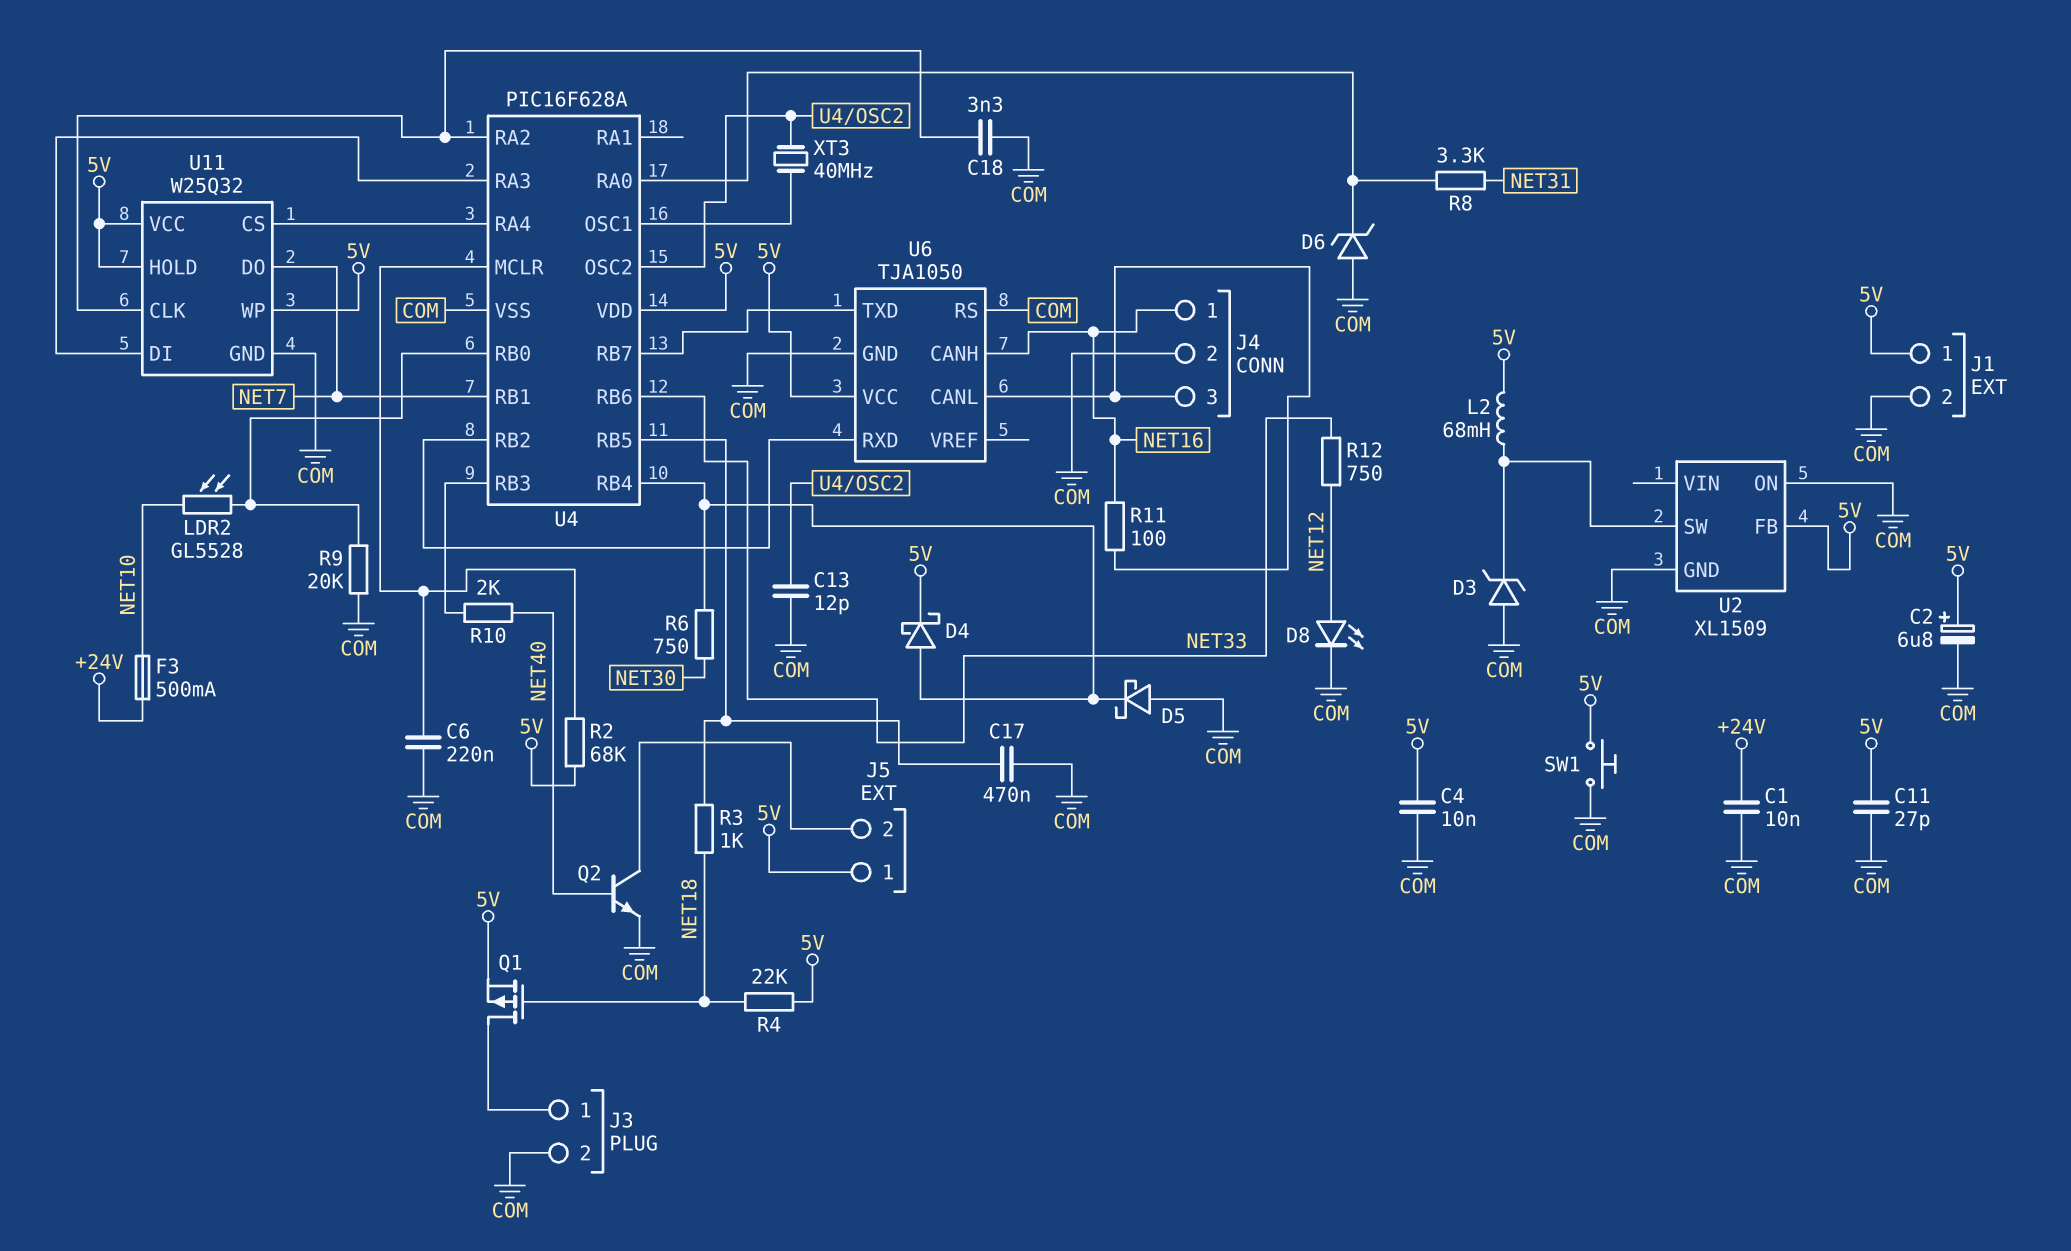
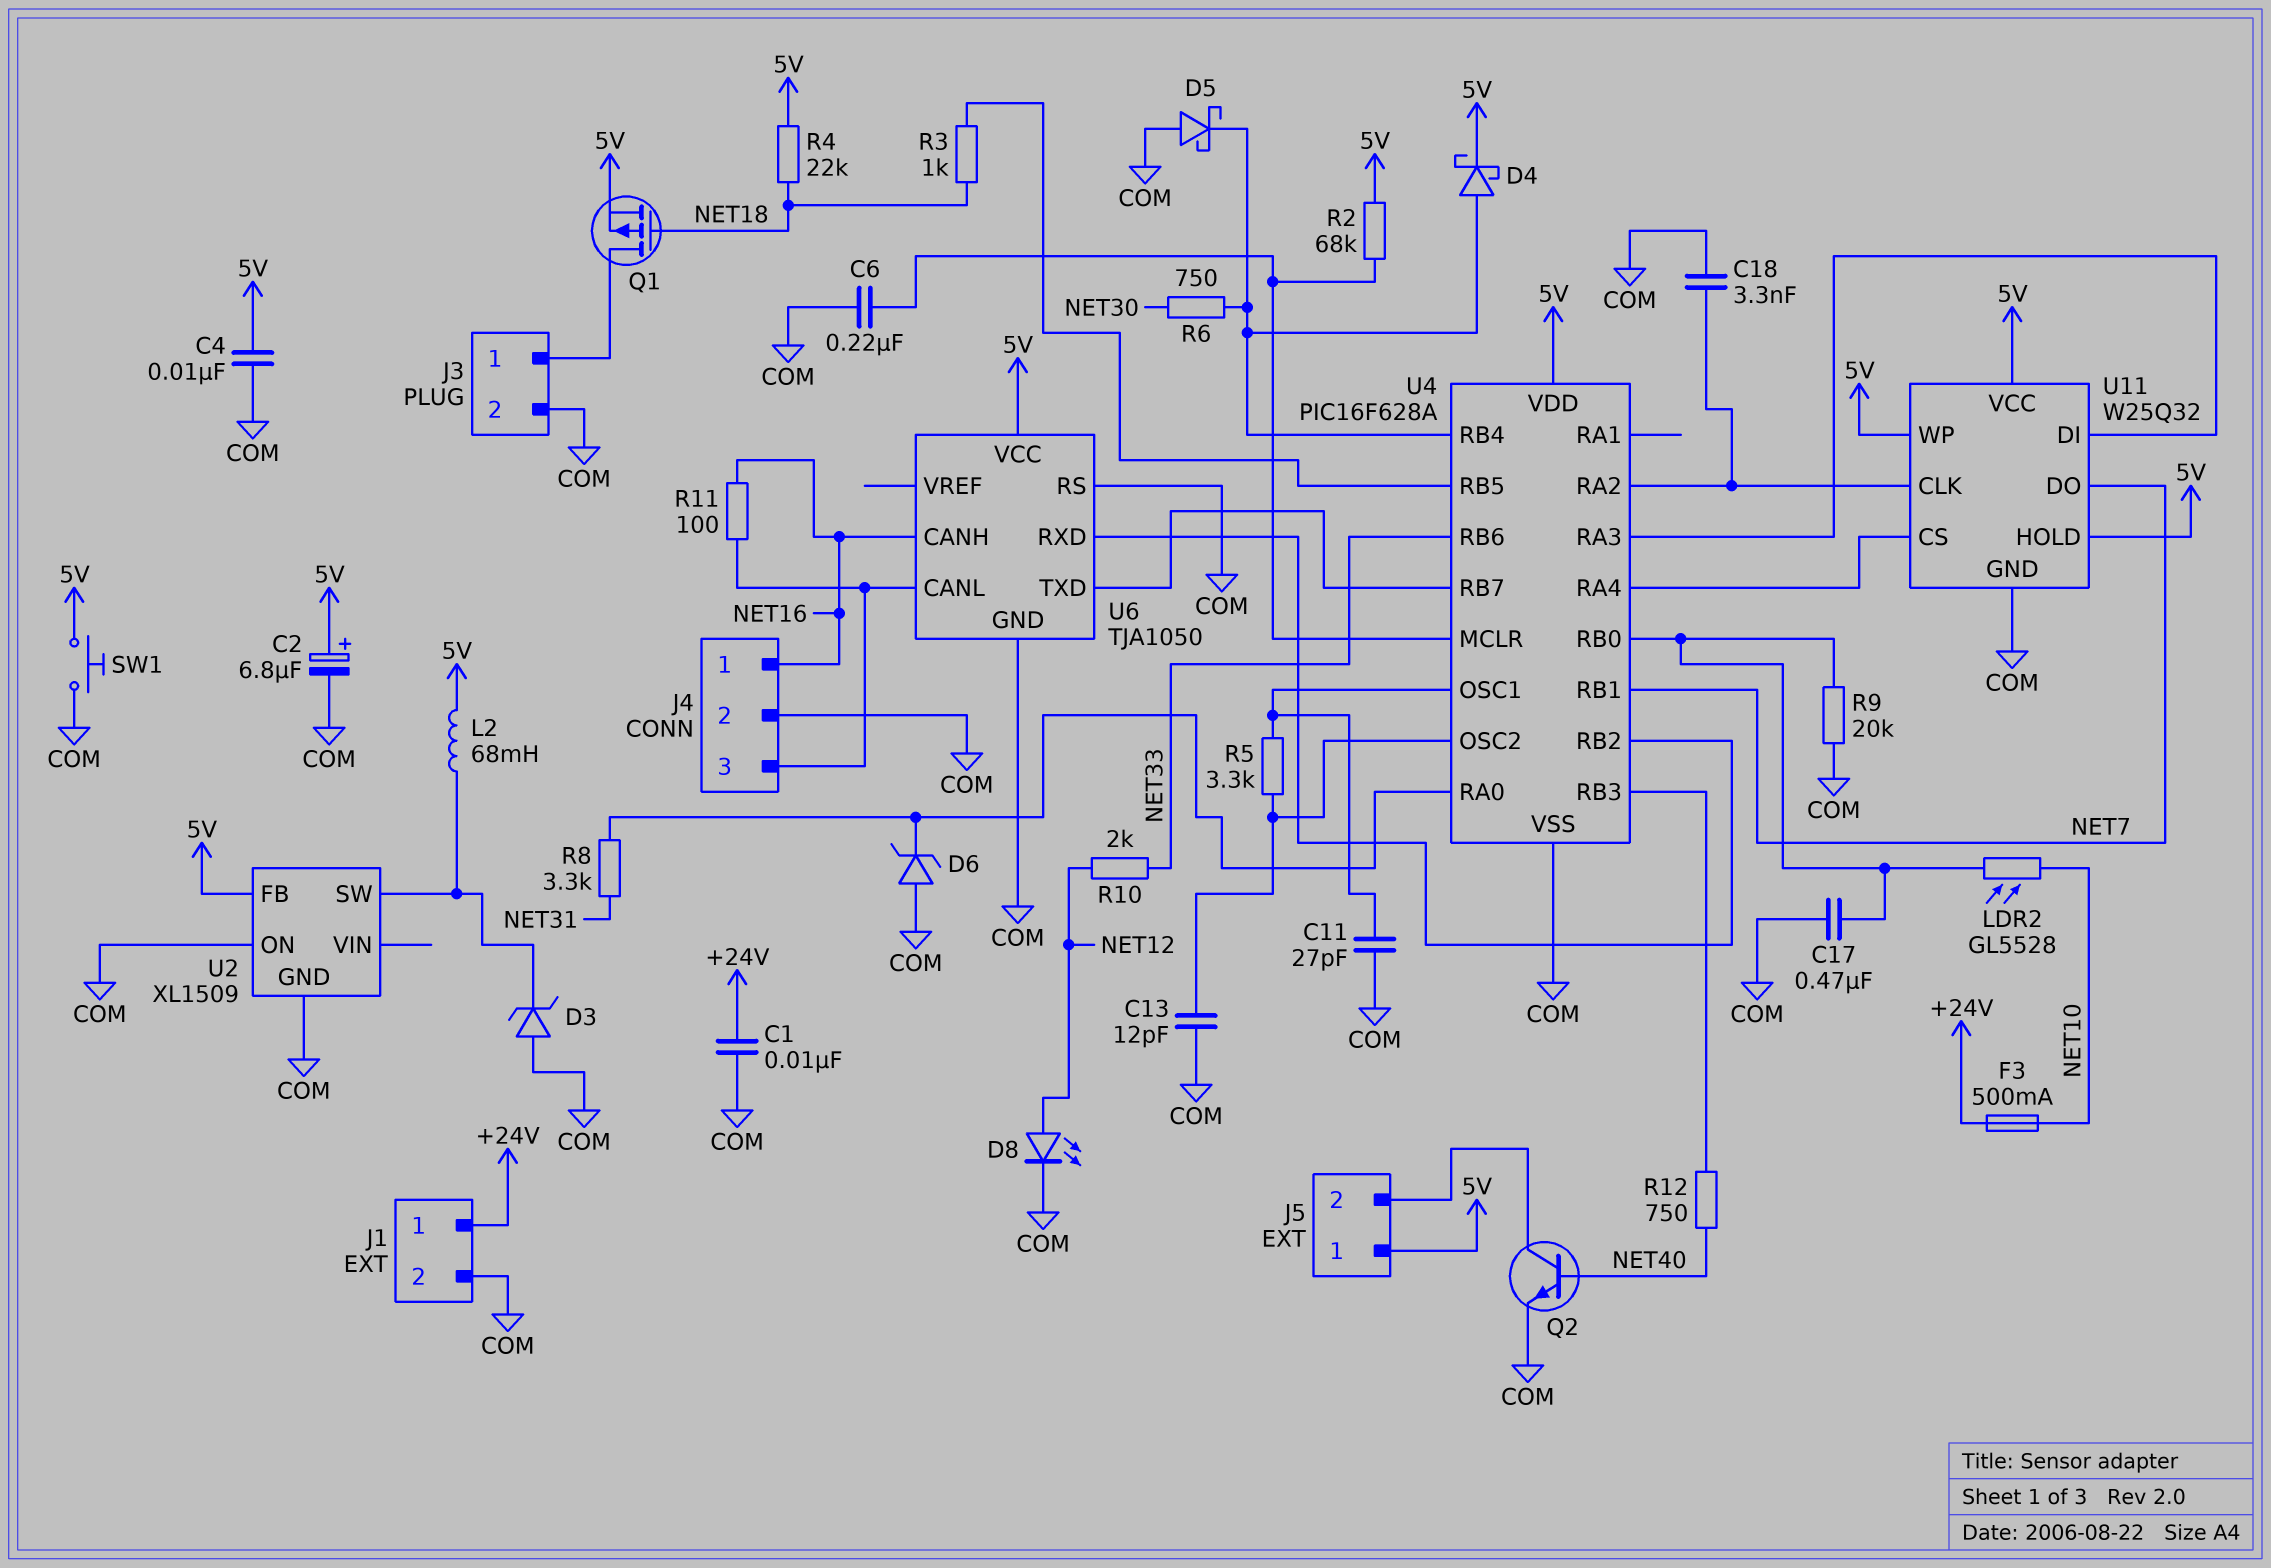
C11: 27pF (5V, COM) -> 27pF (COM, U4/OSC1)
C17: 470nF (COM, U4/RB5) -> 470nF (COM, U4/RB0)
J1 pin 1: 5V -> +24V
R5: none -> 3.3k (U4/OSC1, U4/OSC2)
R10: 2k (NET40, U4/RB3) -> 2k (NET12, NET33)
R12: 750 (NET12, NET33) -> 750 (NET40, U4/RB3)
XT3: 40MHz (U4/OSC1, U4/OSC2) -> none

